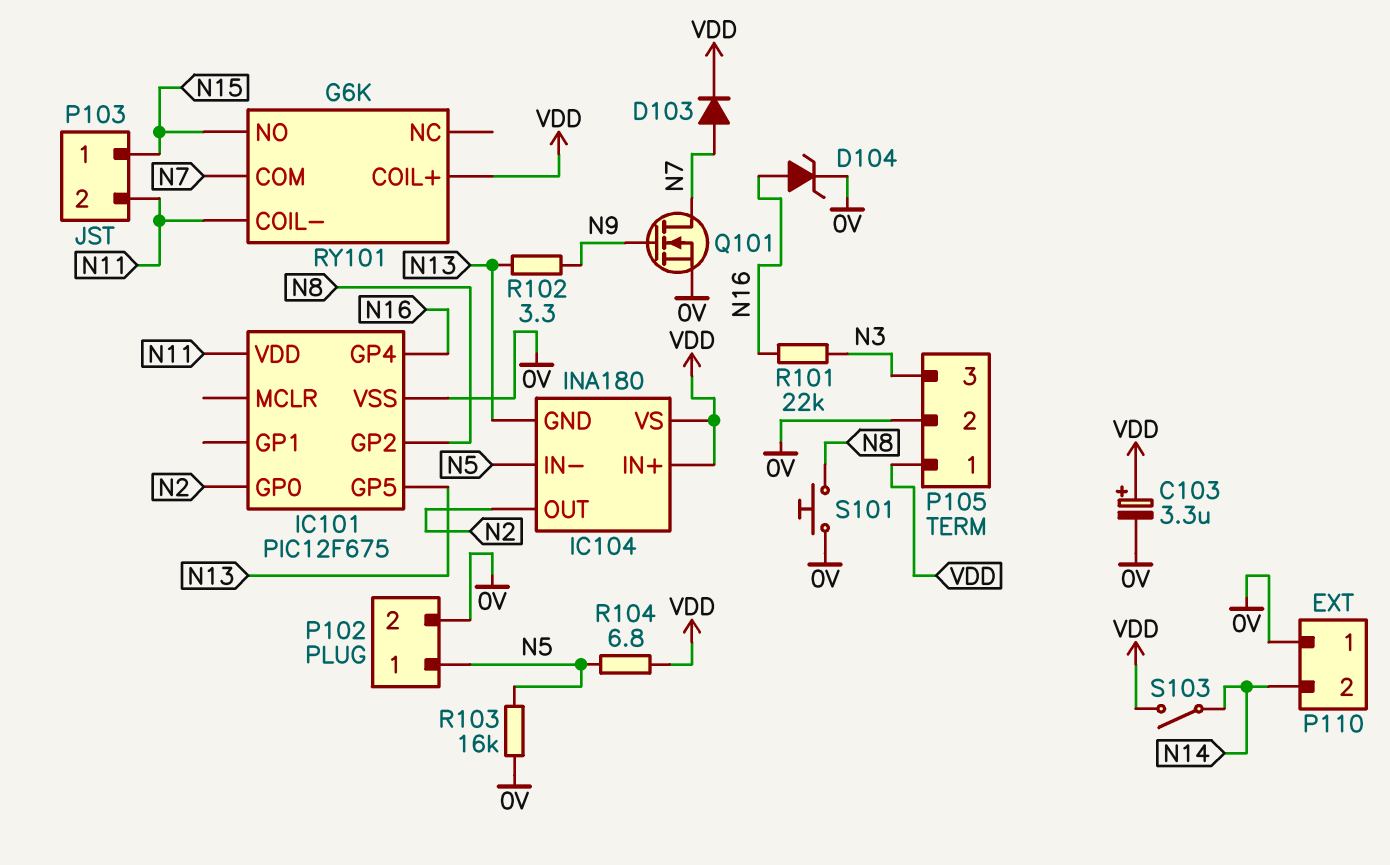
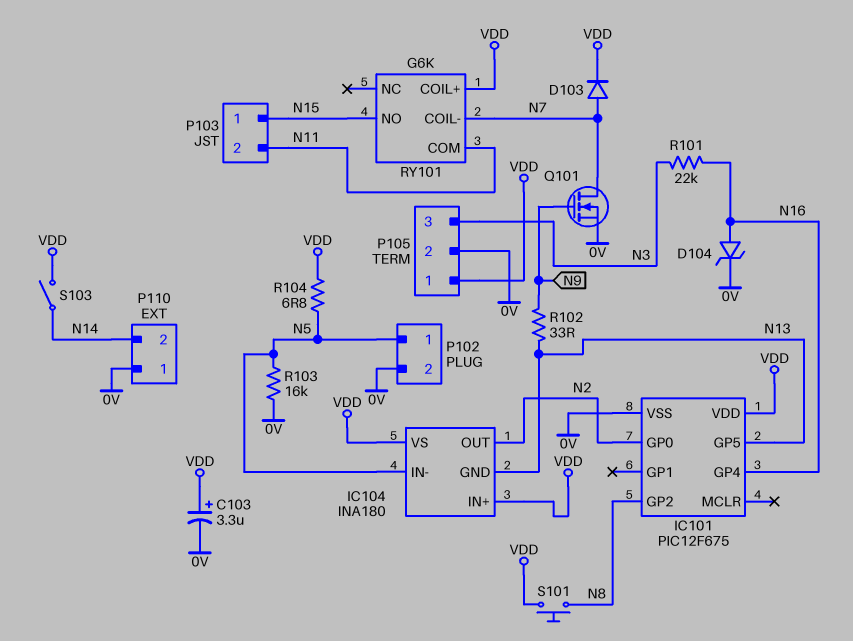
IC101 pin VDD: N11 -> VDD
R102: 3.3 (N9, N13) -> 33 (N9, N13)
RY101 pin COIL-: N11 -> N7
RY101 pin COM: N7 -> N11
S101: button (0V, N8) -> button (N8, VDD)

